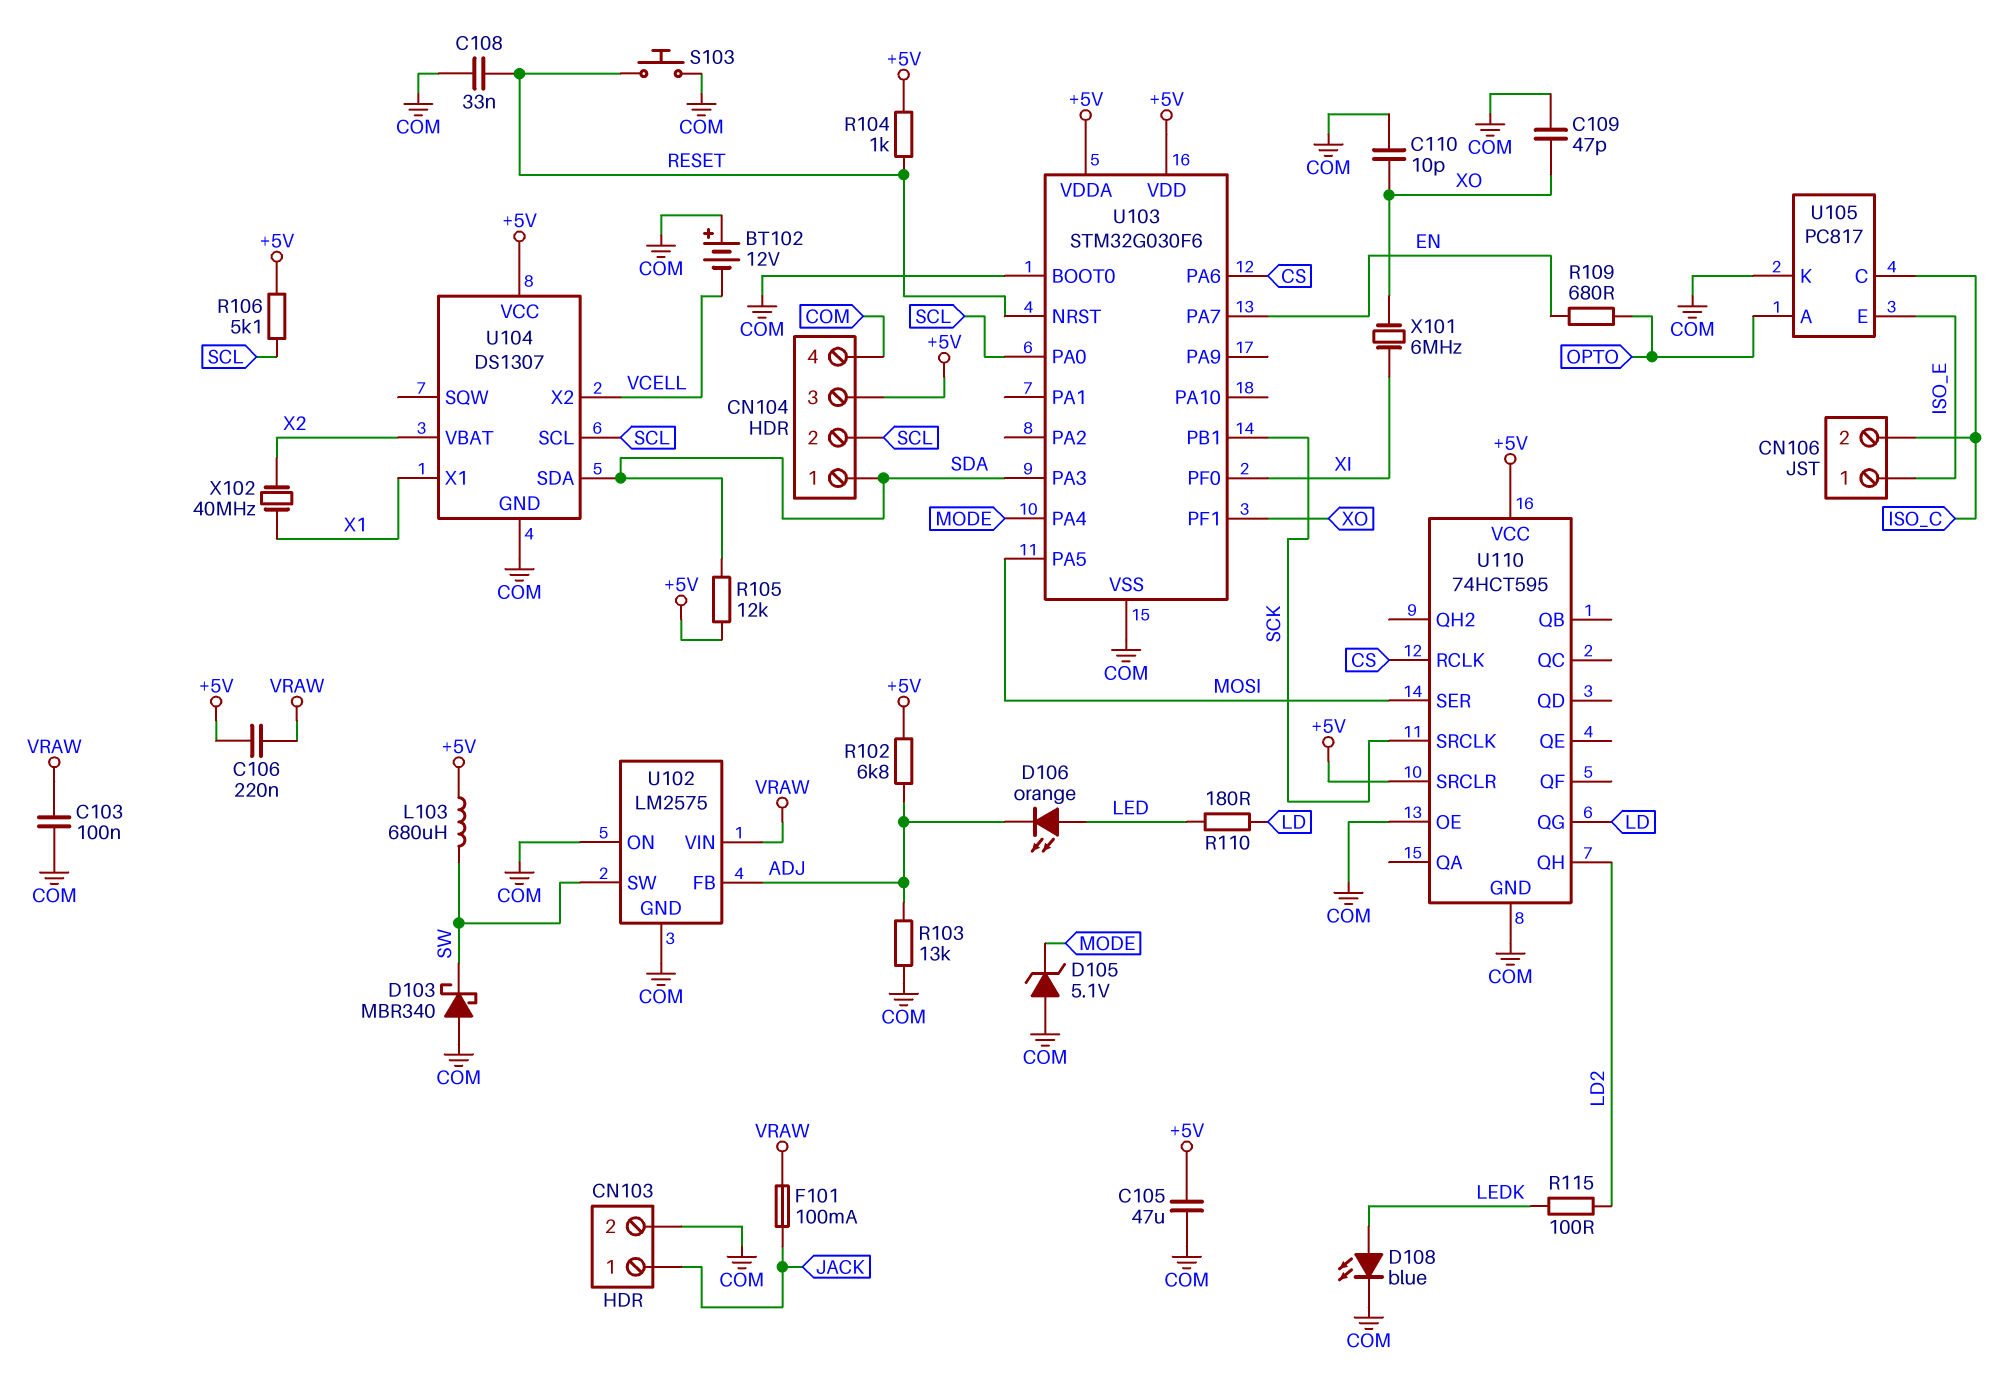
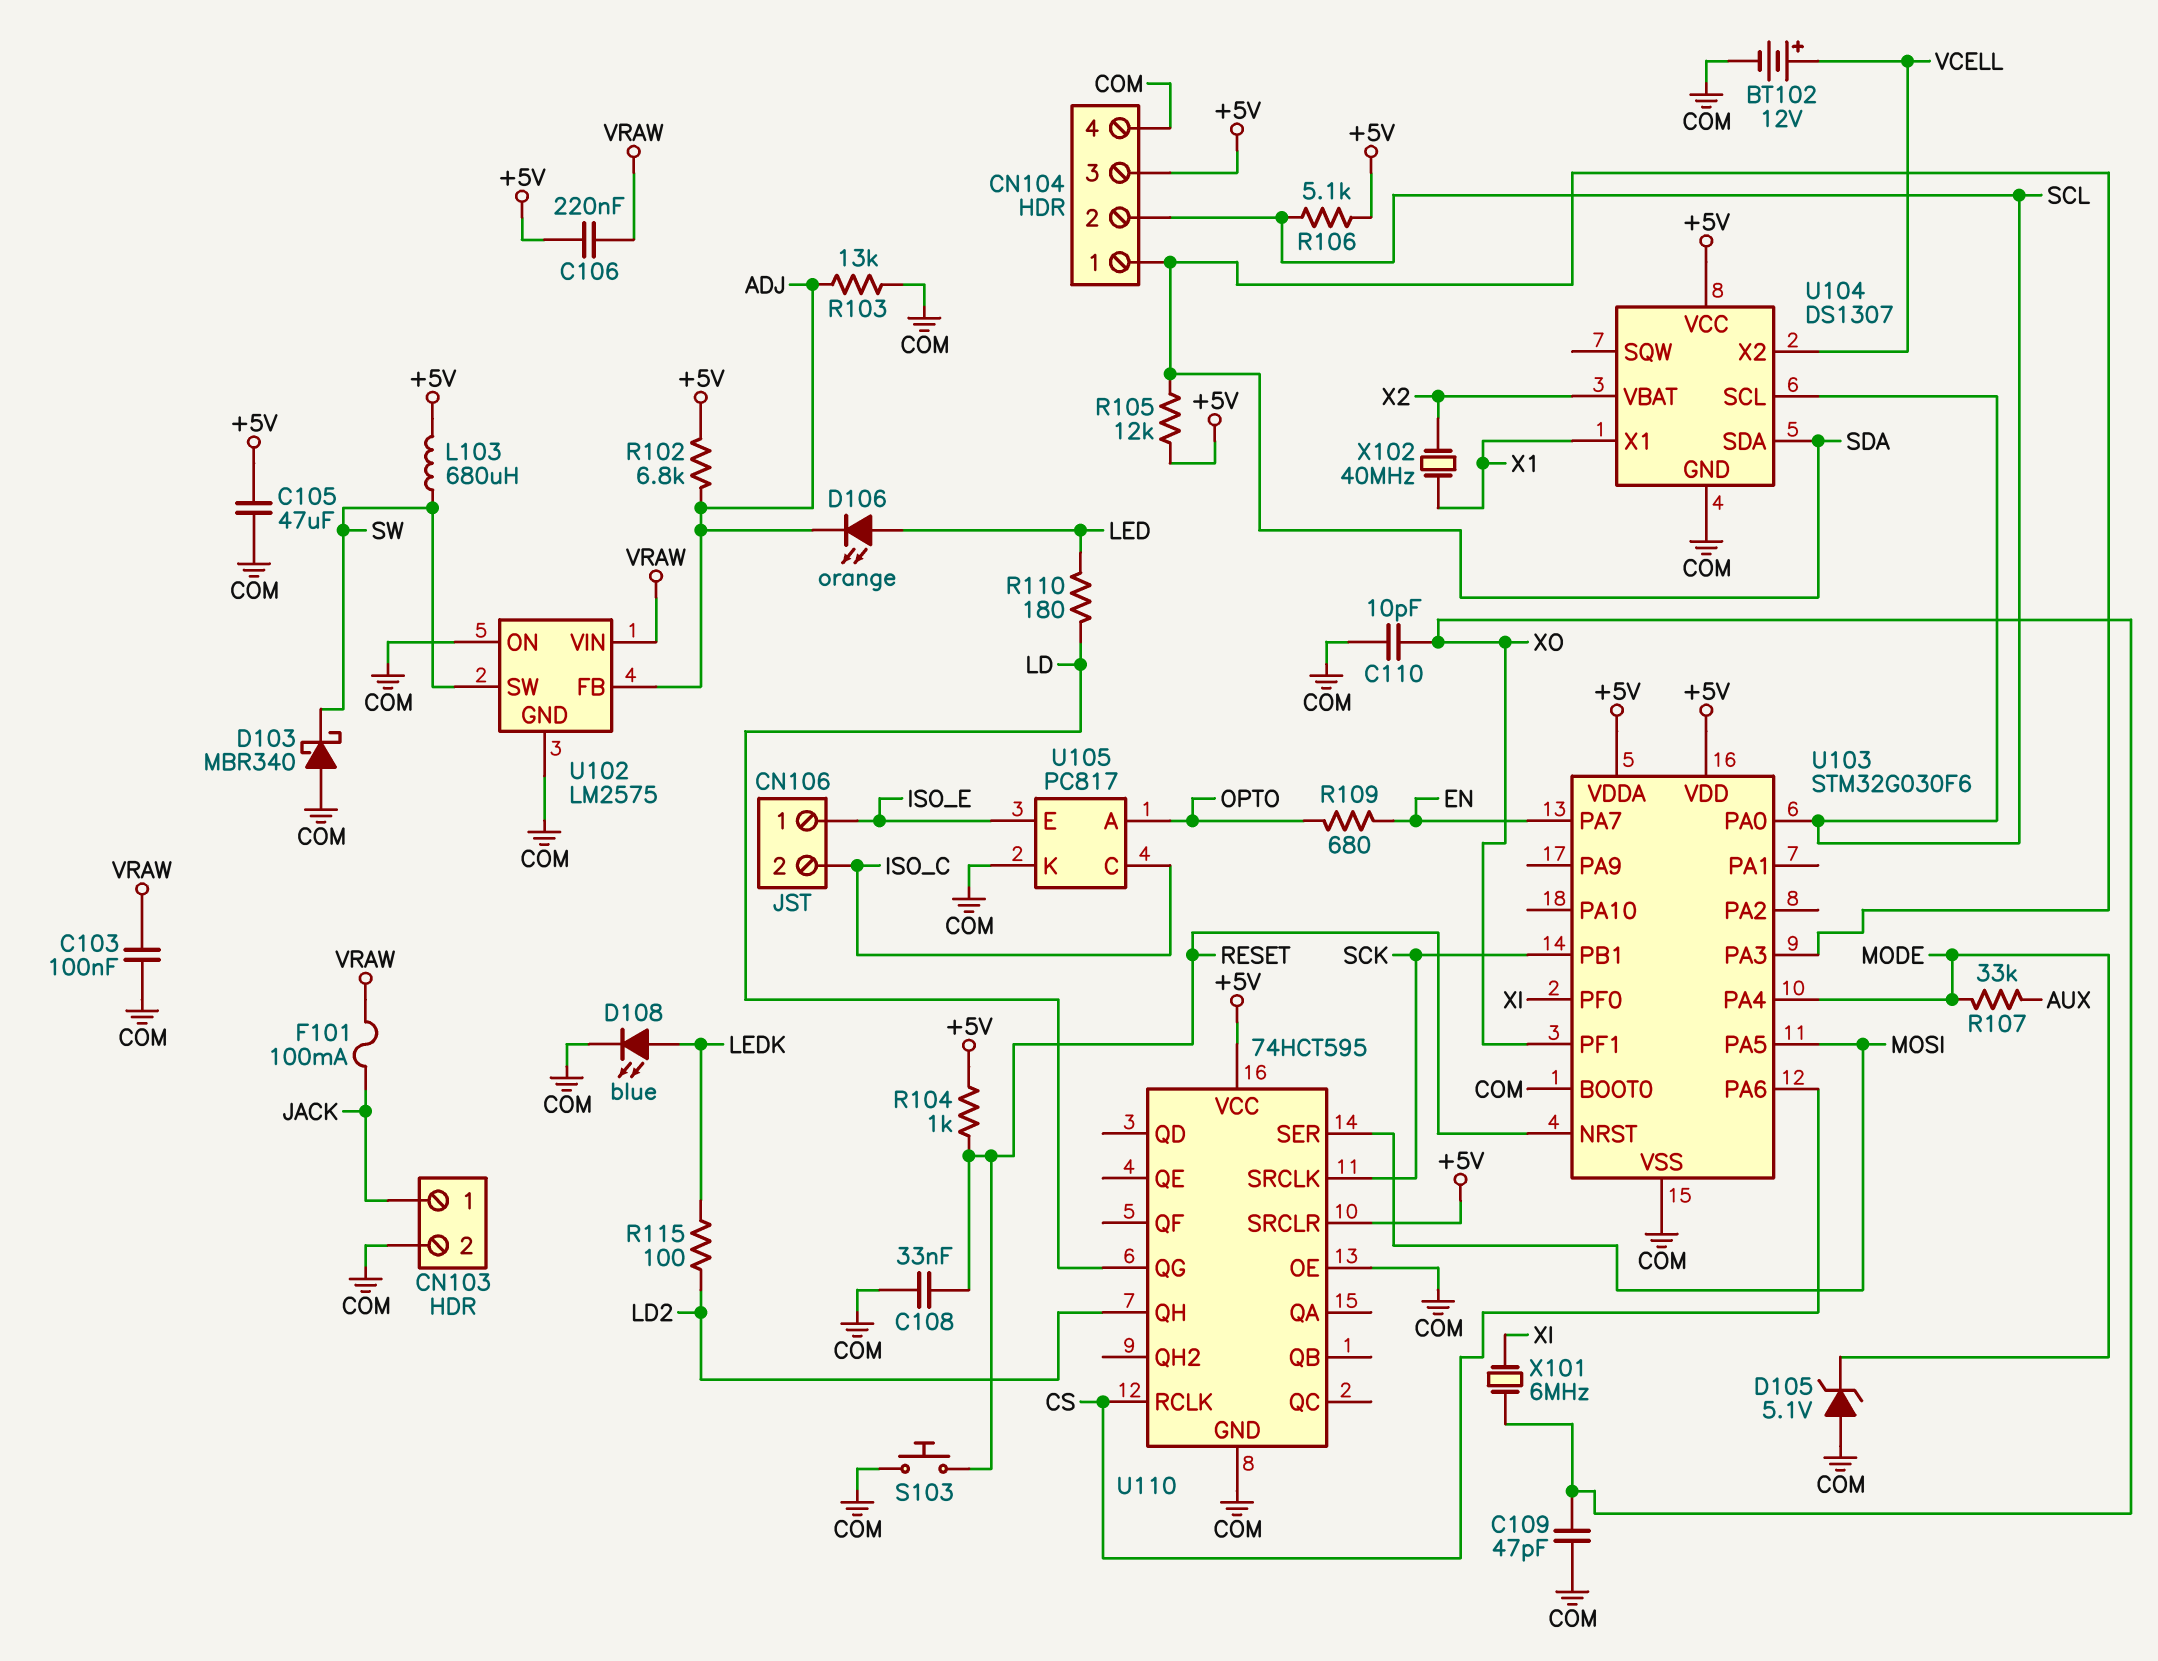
BT102: 12V (plus COM, minus VCELL) -> 12V (plus VCELL, minus COM)
R107: none -> 33k (AUX, MODE)

